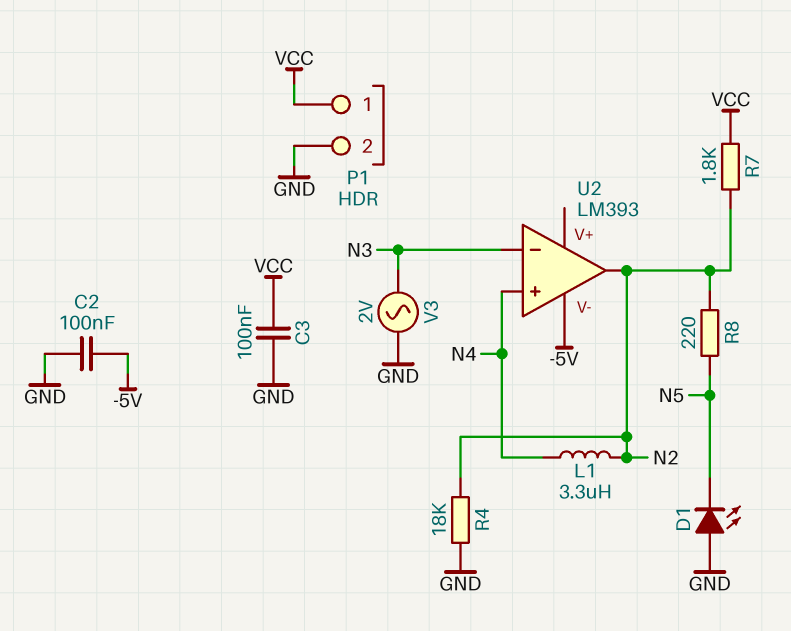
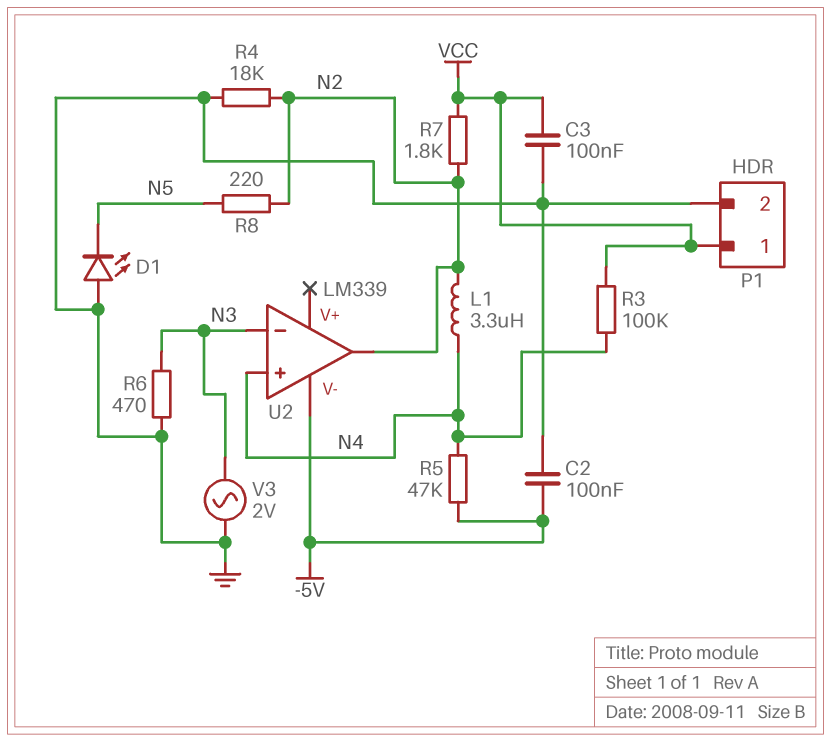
R3: none -> 100k (N4, VCC)
R5: none -> 47k (-5V, N4)
R6: none -> 470 (GND, N3)
U2: LM393 -> LM339

